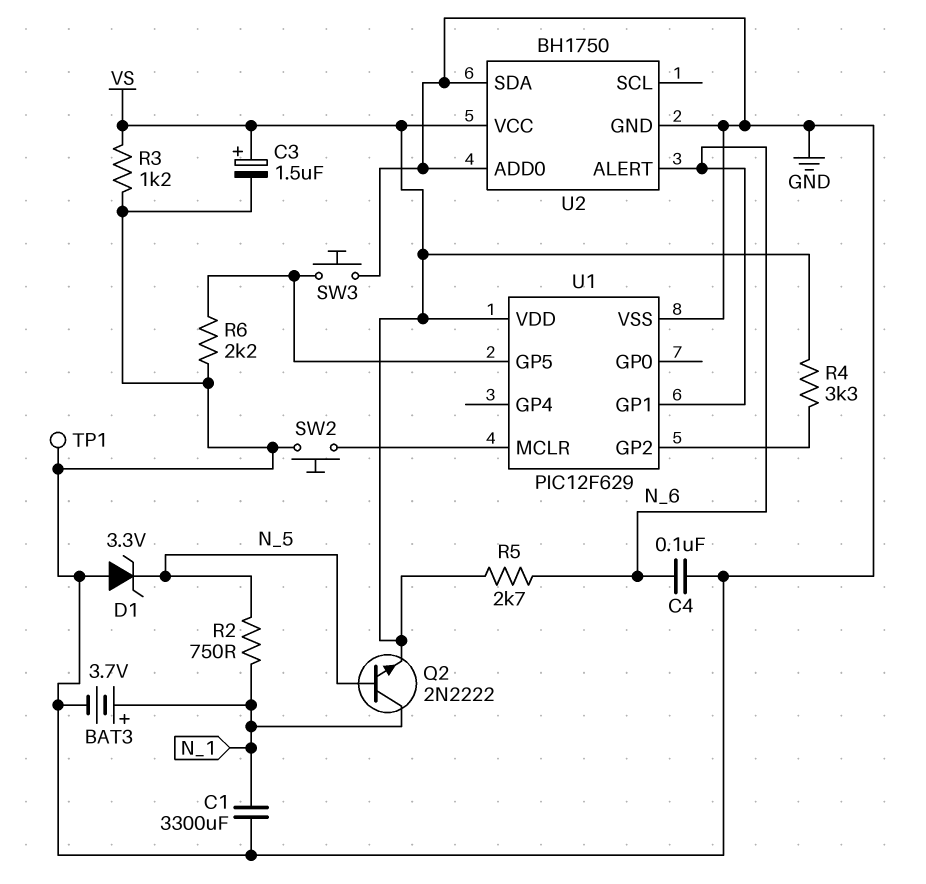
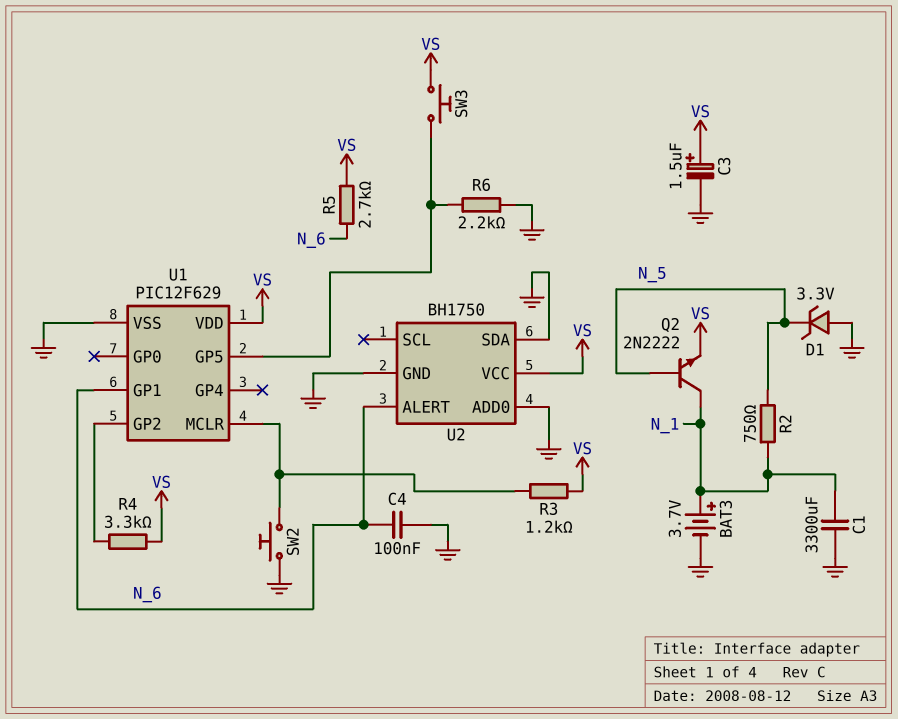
R3: 1.2k (GND, VS) -> 1.2k (U1/MCLR, VS)
SW3: button (GND, U1/GP5) -> button (U1/GP5, VS)
TP1: test point (GND) -> none

